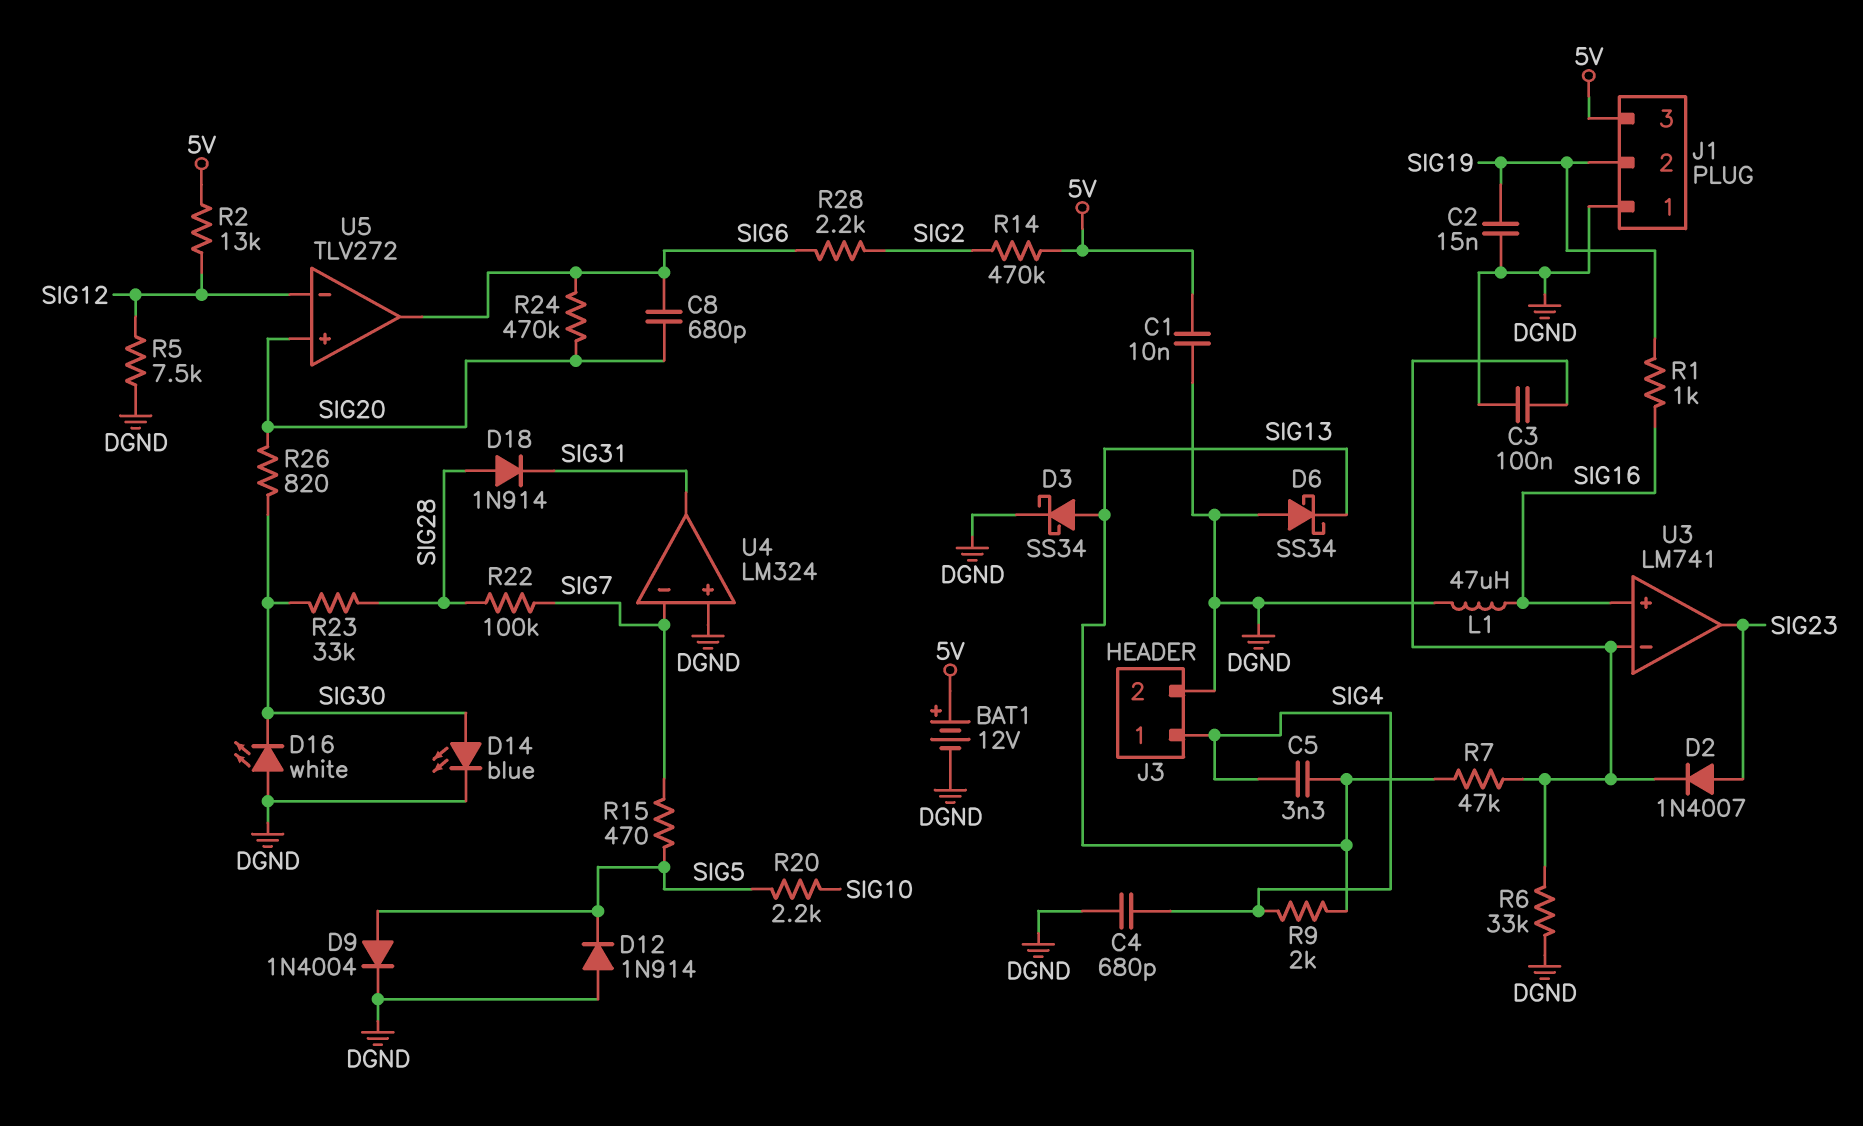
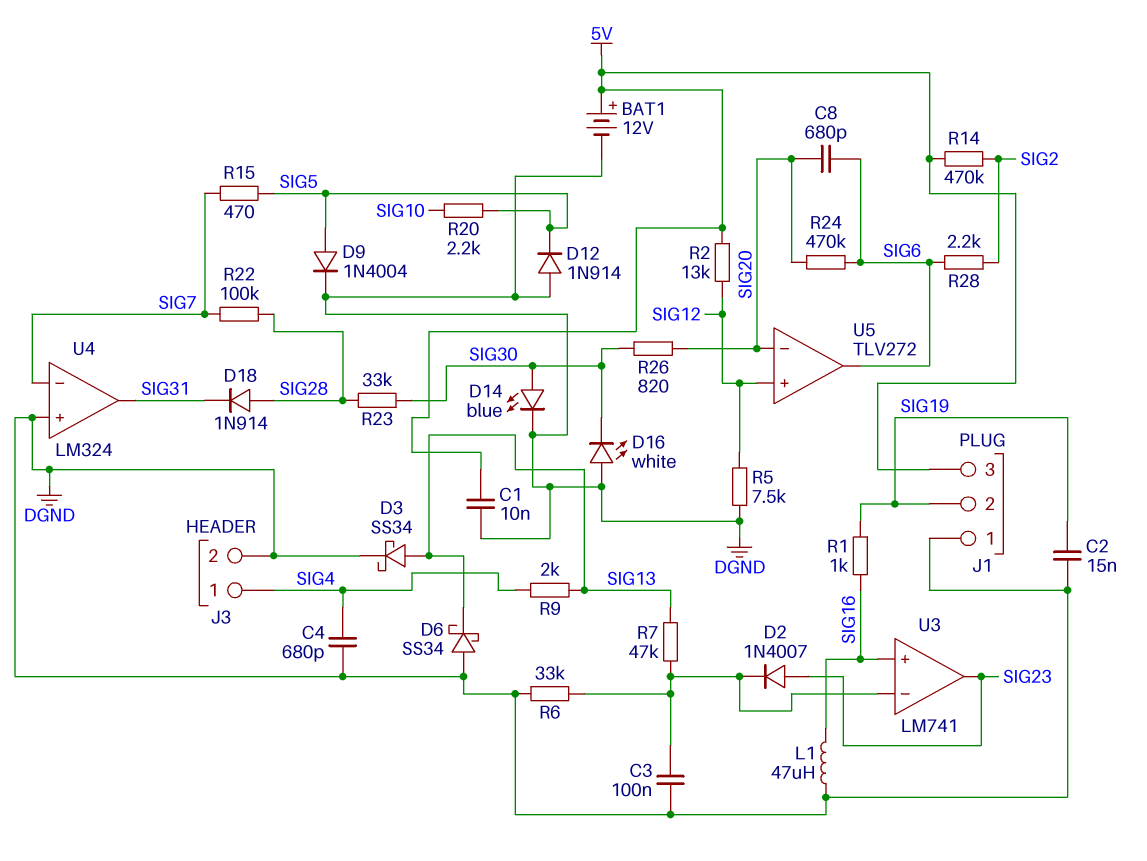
C5: 3.3nF (SIG4, SIG13) -> none
U5 pin in+: SIG20 -> SIG12
U5 pin in-: SIG12 -> SIG20

